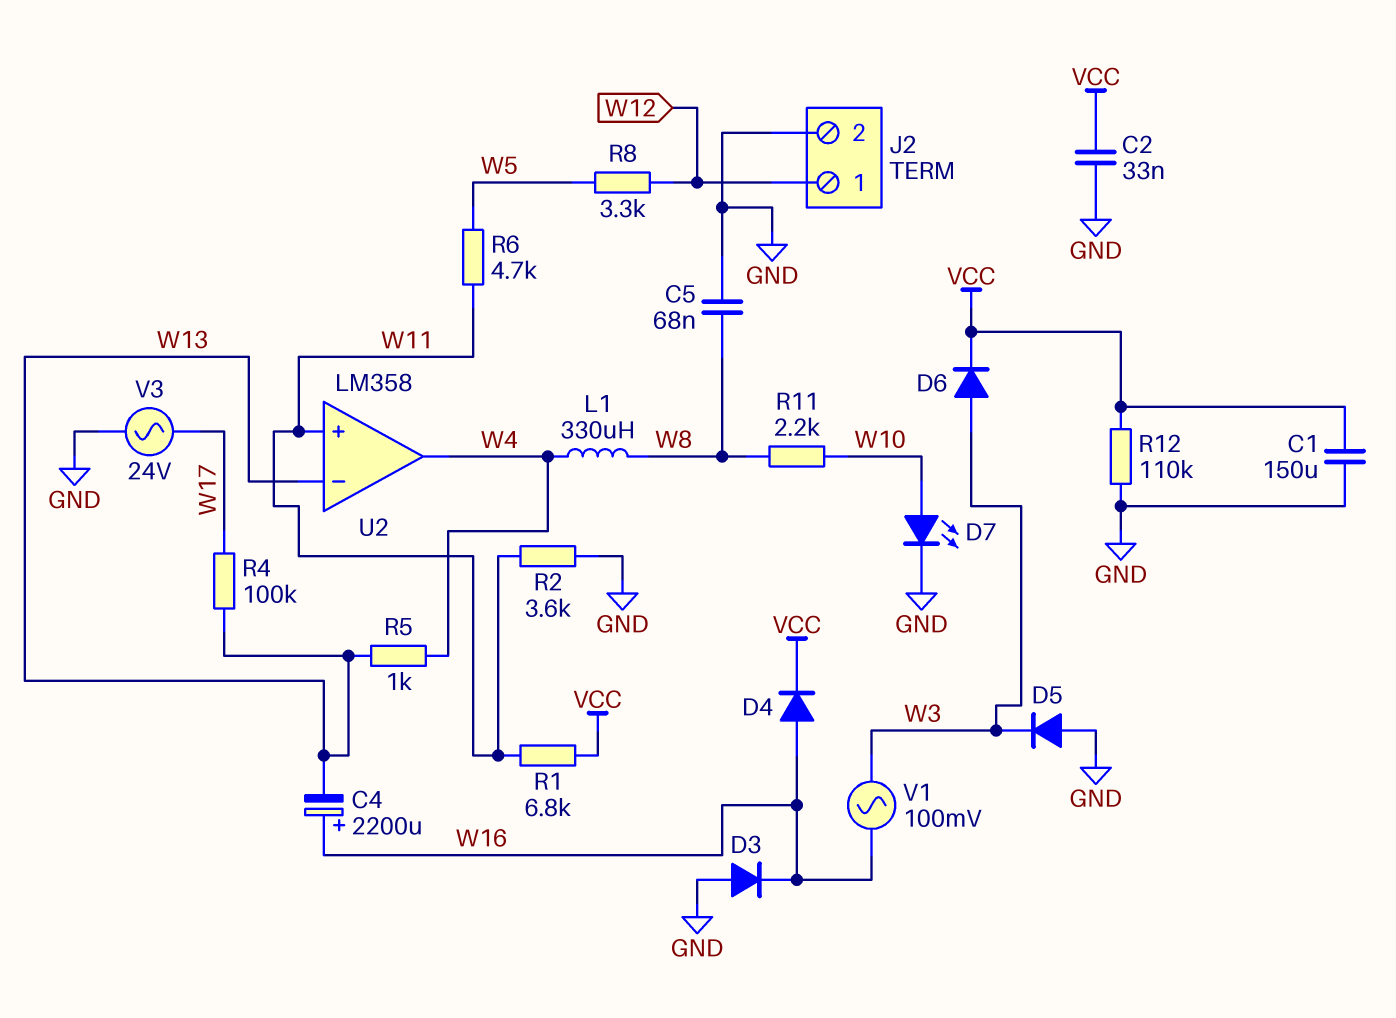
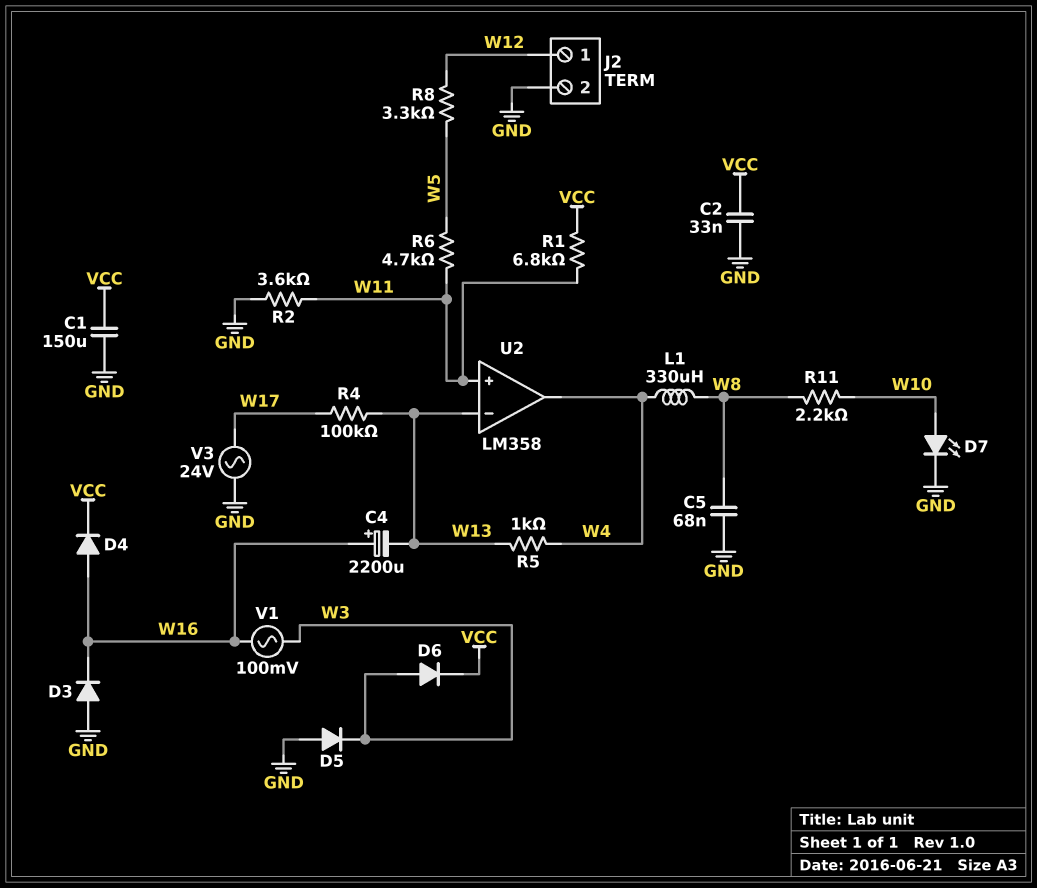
R12: 110k (GND, VCC) -> none

